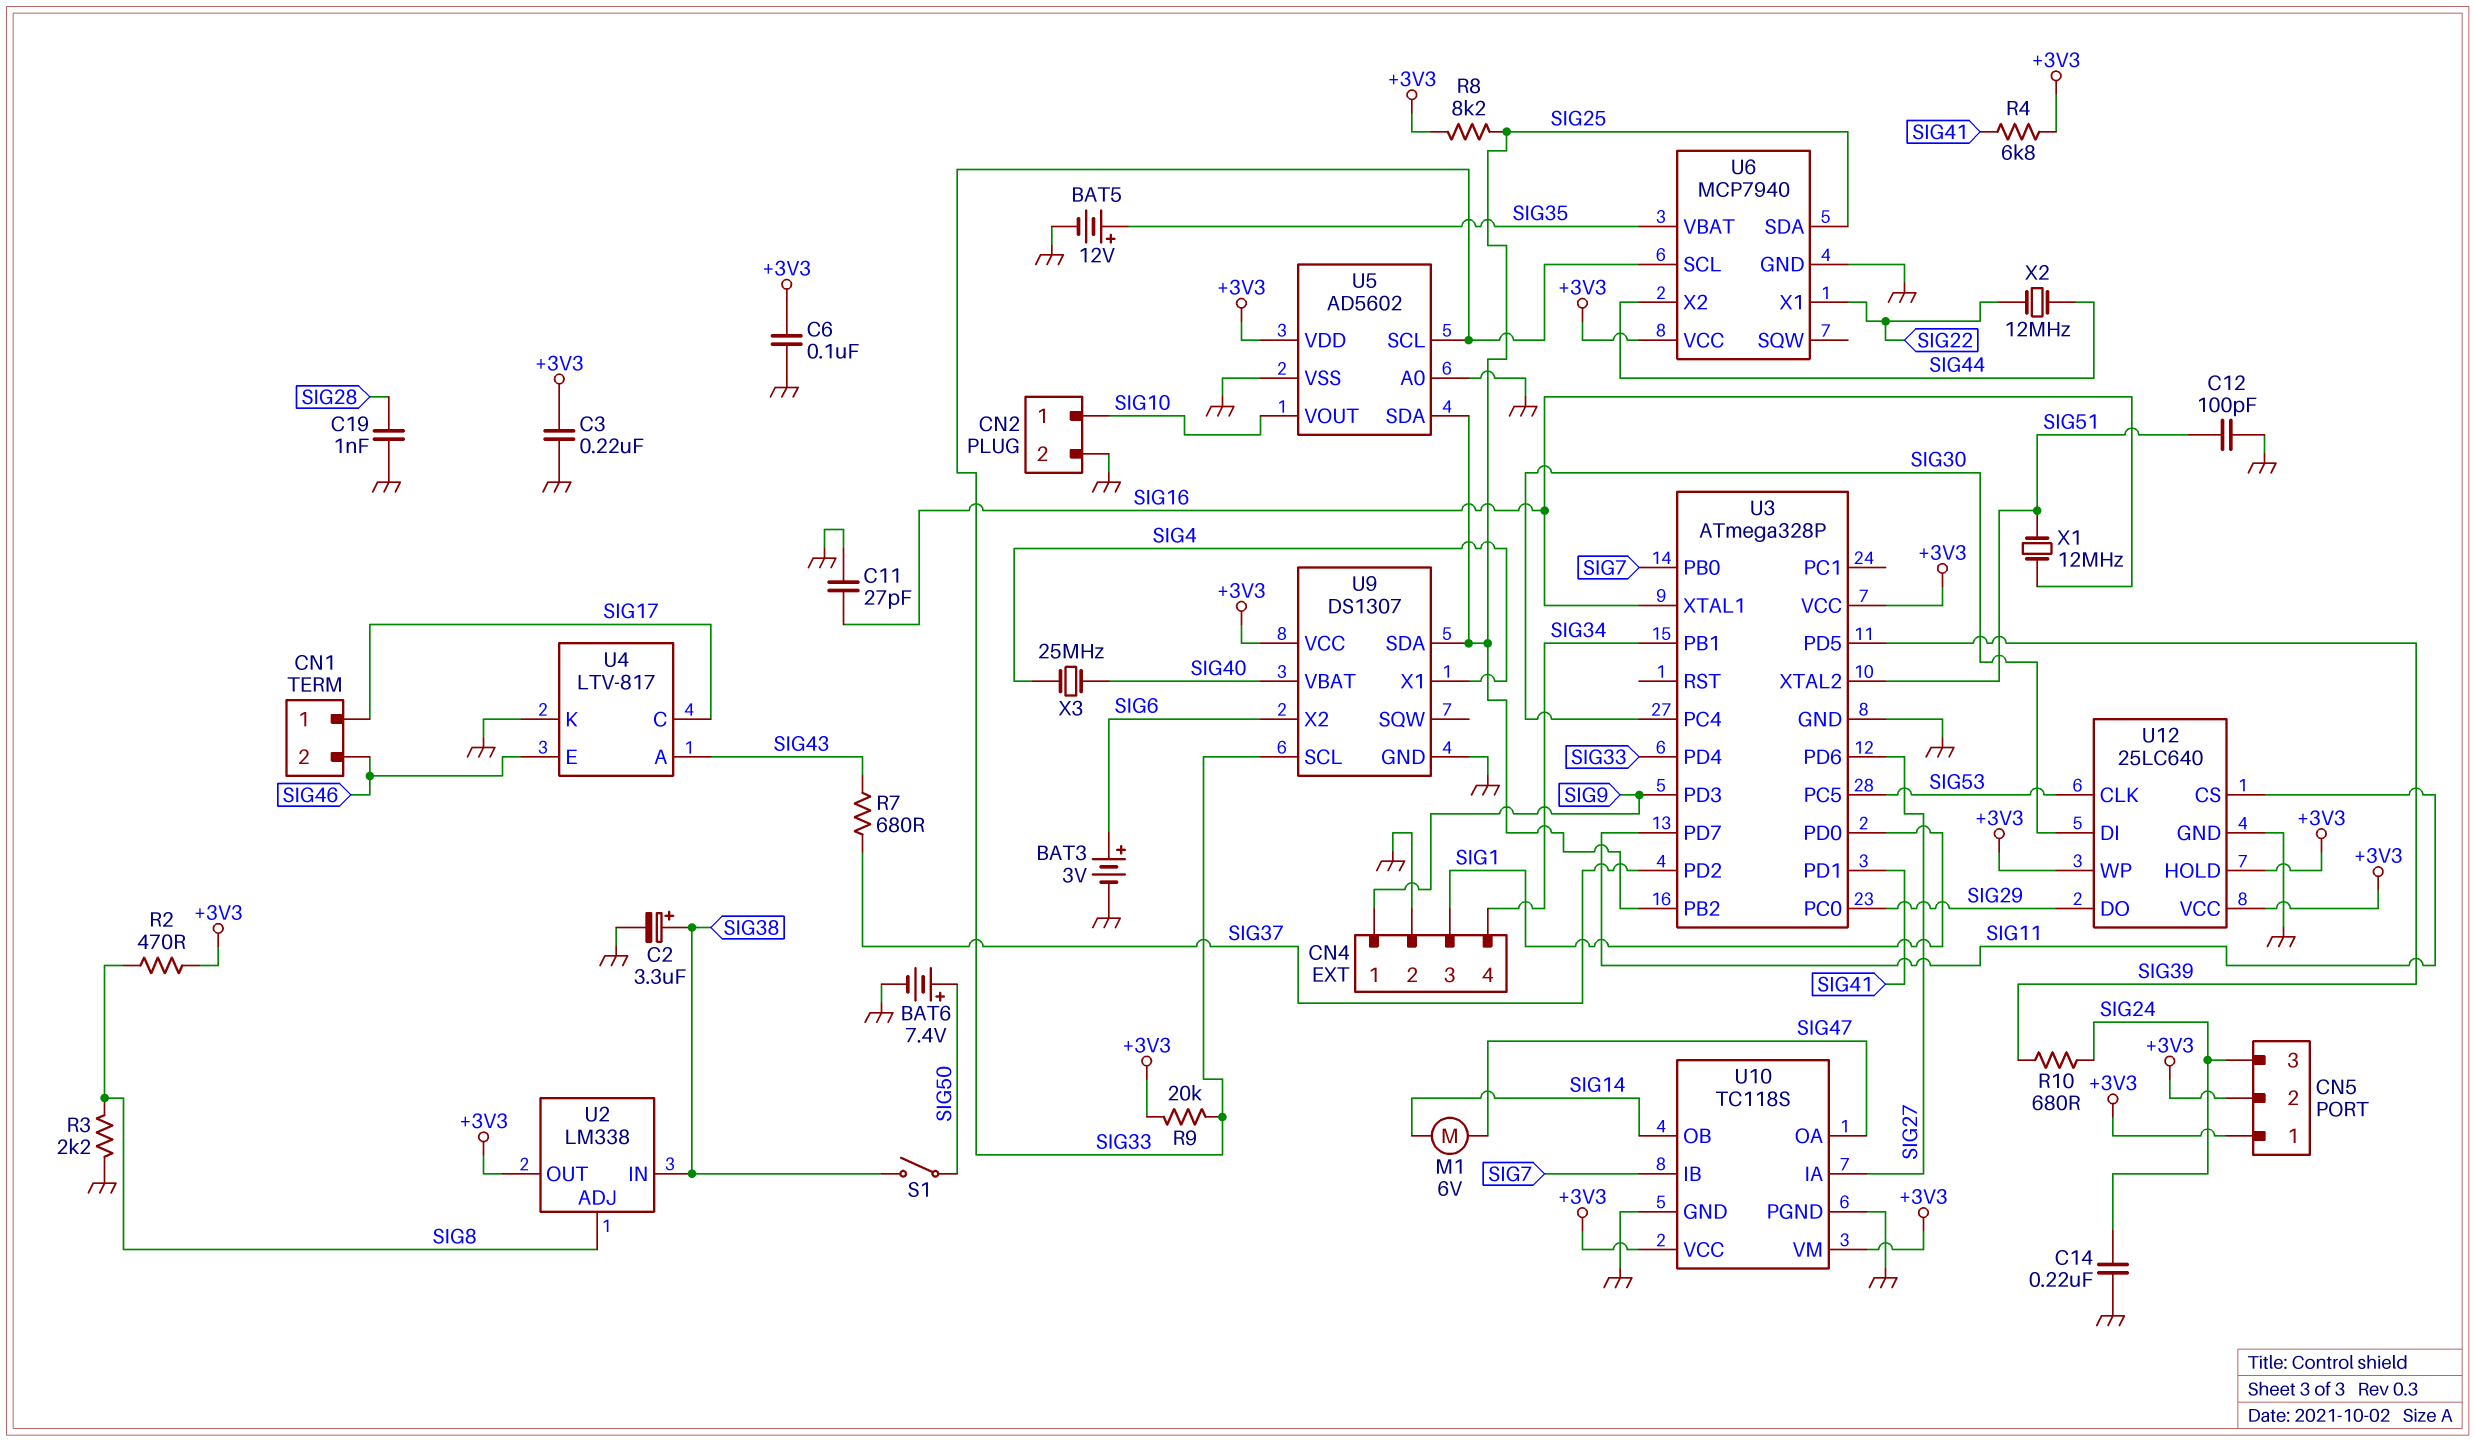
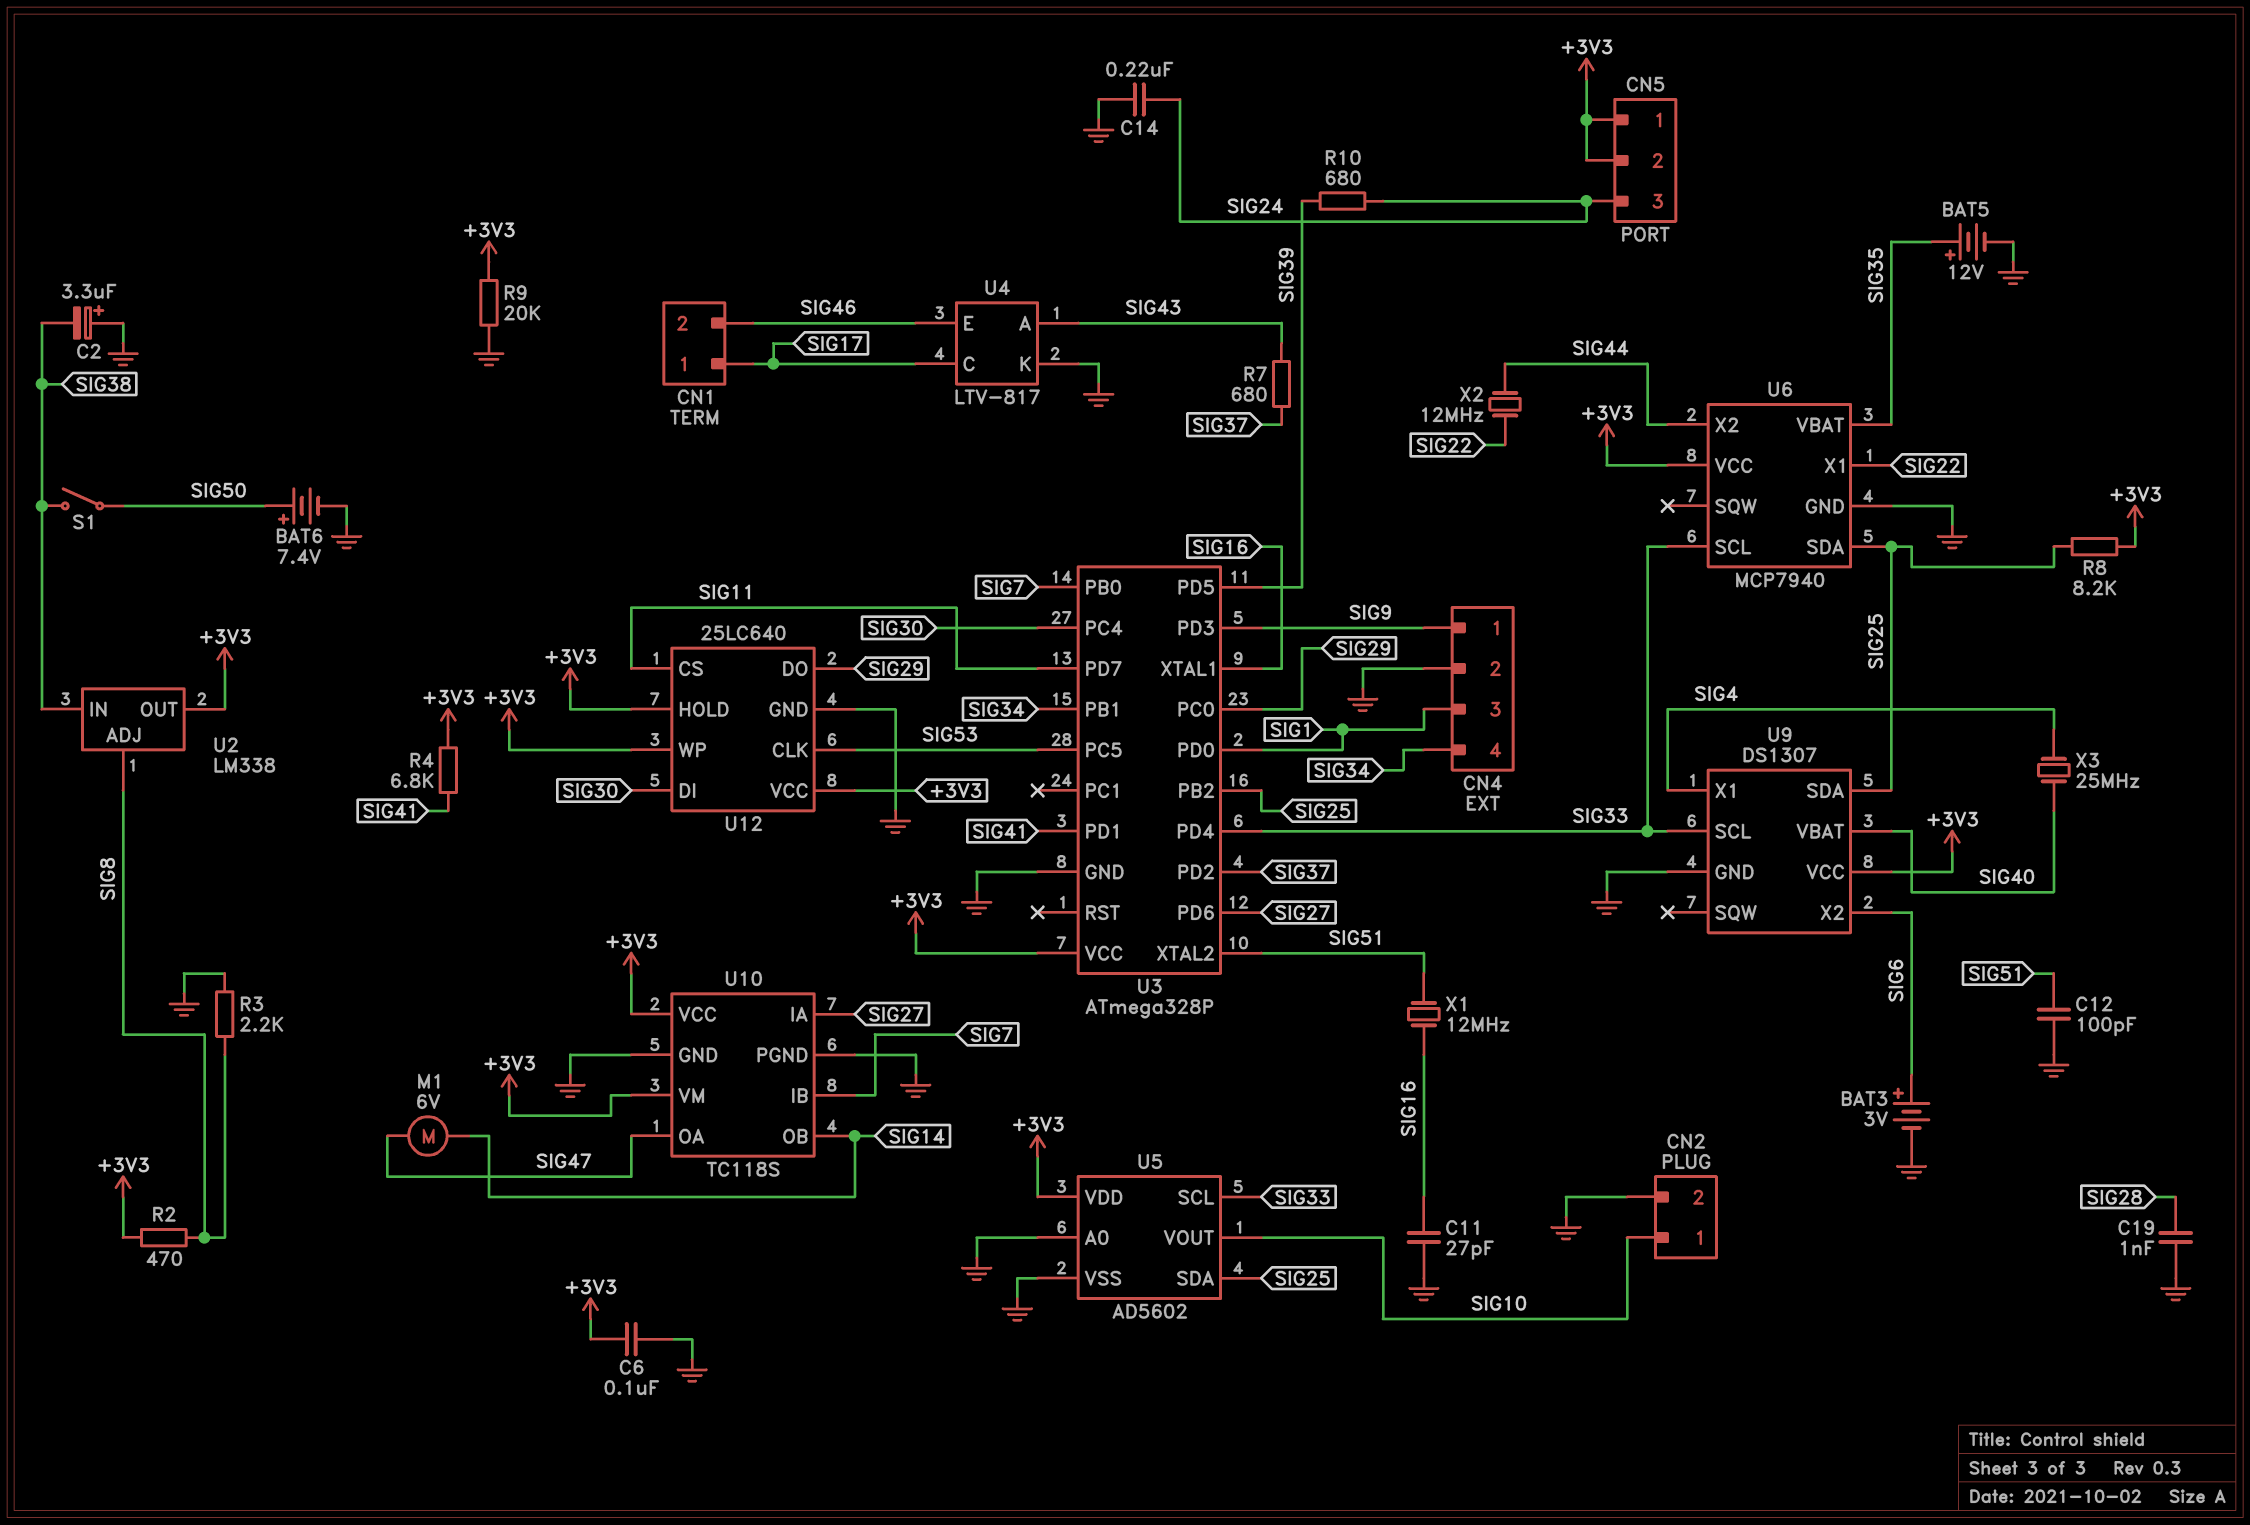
C2: 3.3uF (plus SIG38, minus GND) -> 3.3uF (plus GND, minus SIG38)
C3: 220nF (+3V3, GND) -> none
R9: 20k (+3V3, SIG33) -> 20k (+3V3, GND)

